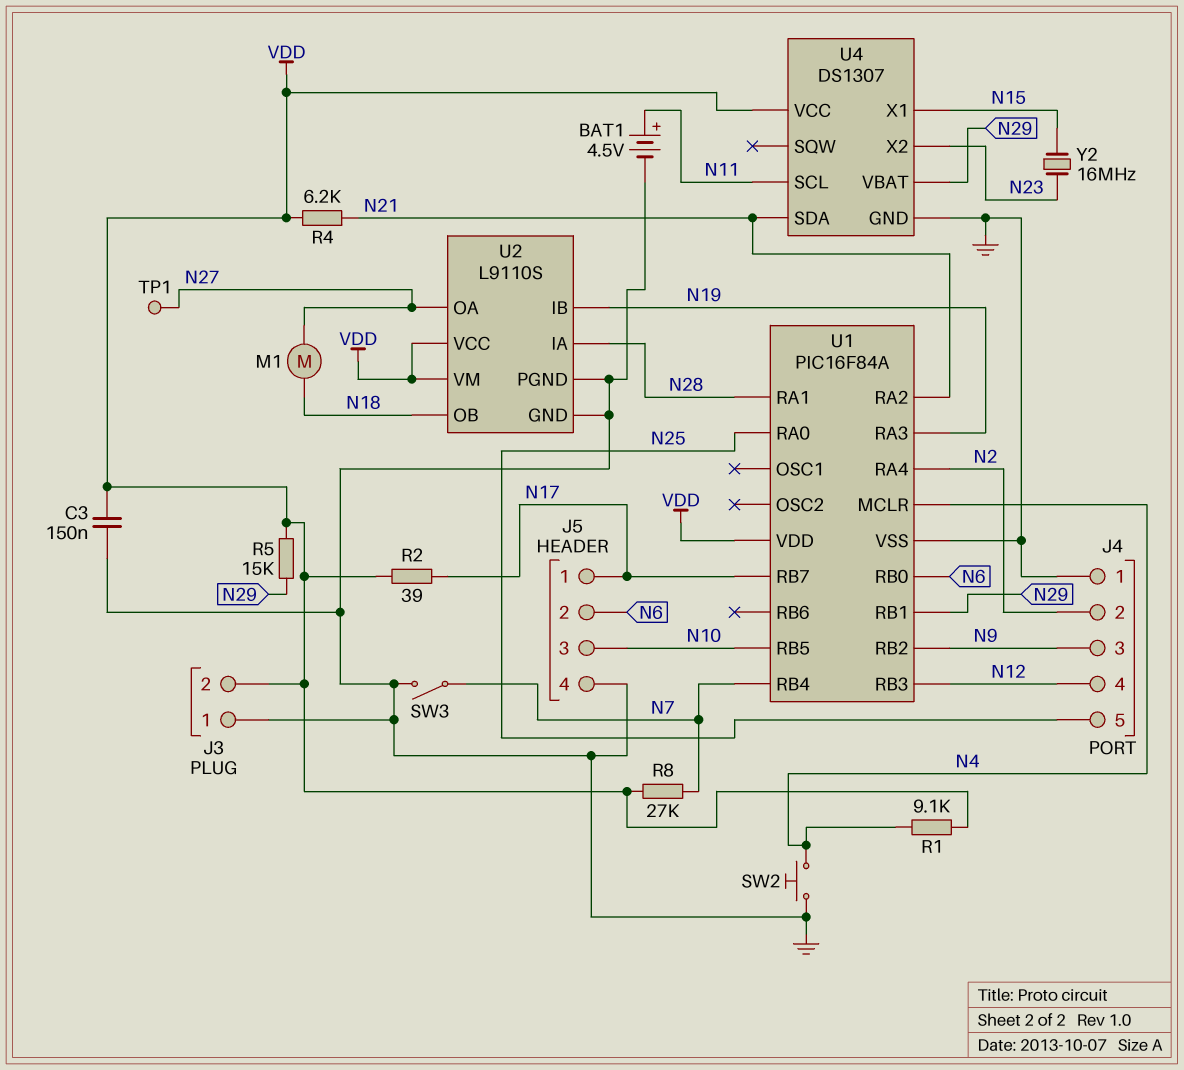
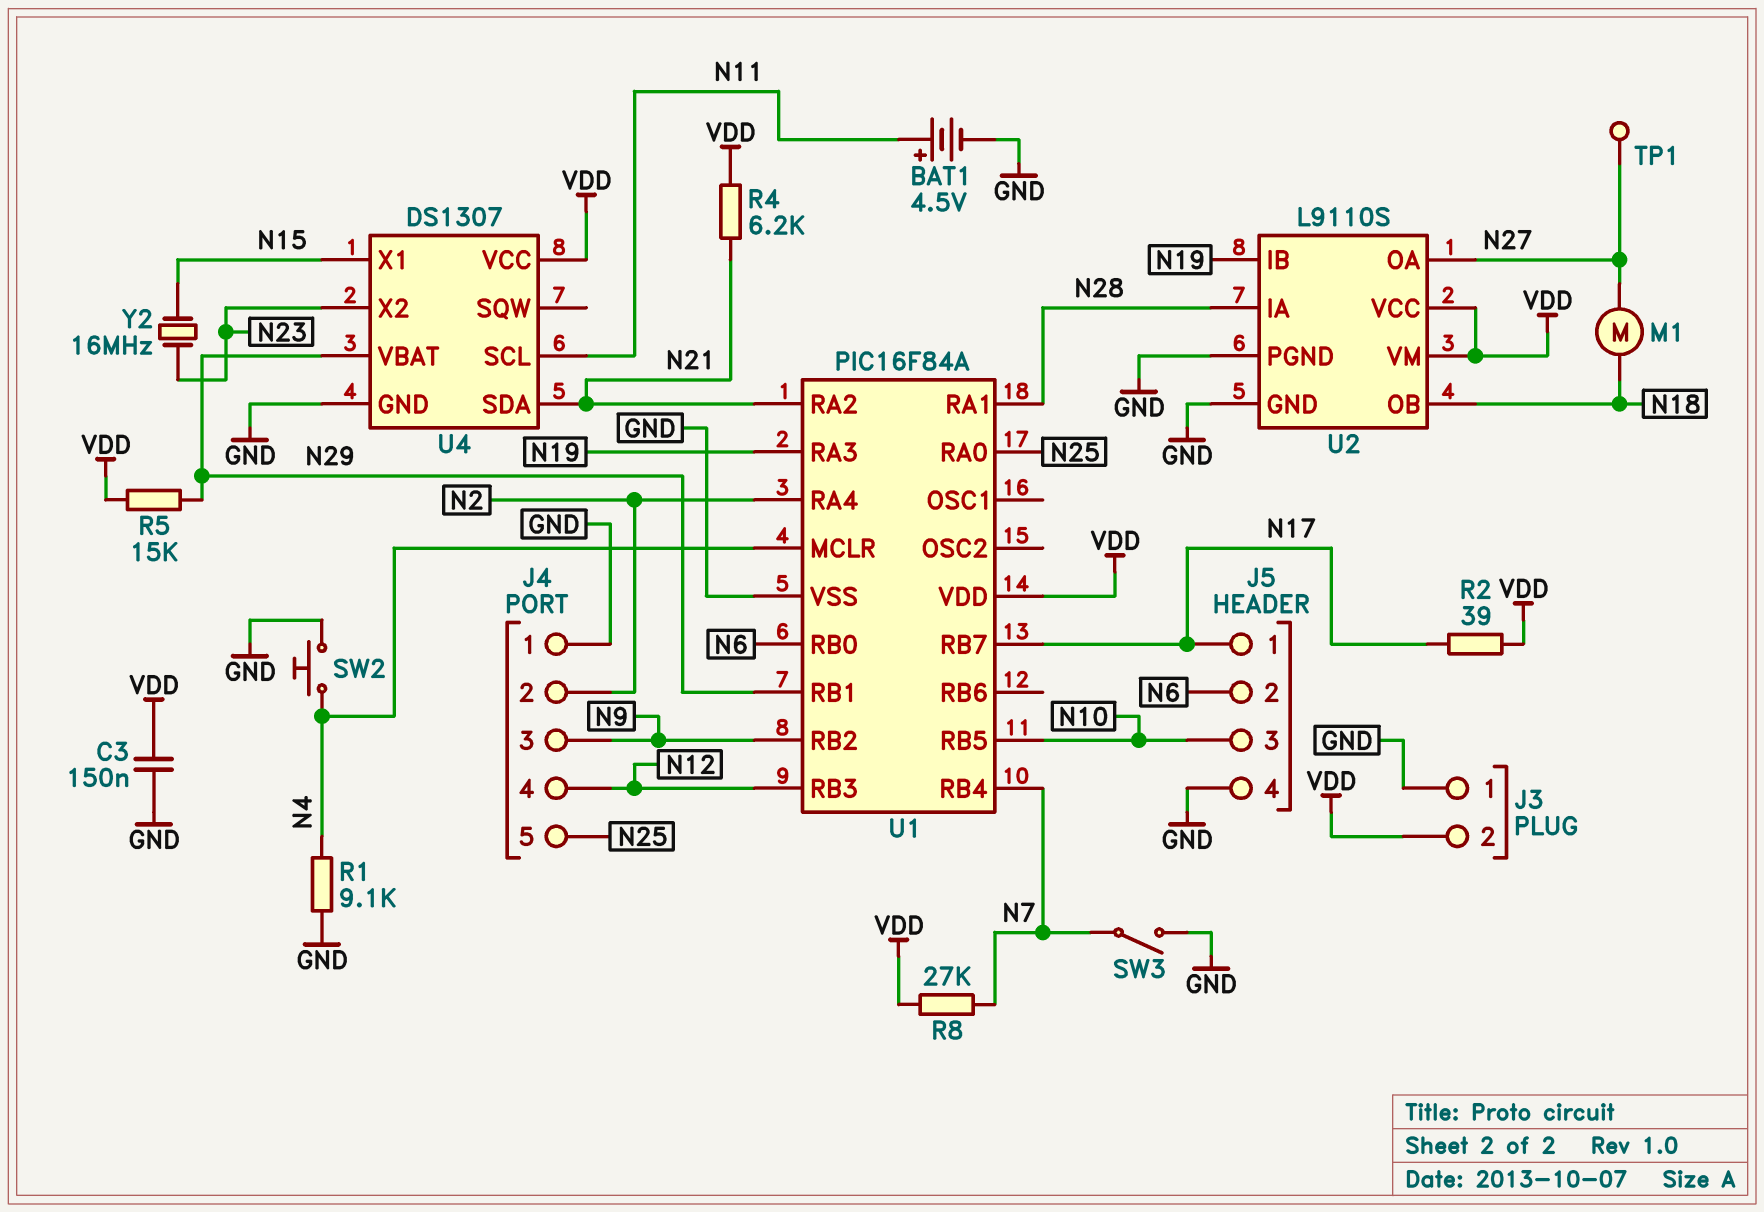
R1: 9.1k (N4, VDD) -> 9.1k (GND, N4)

